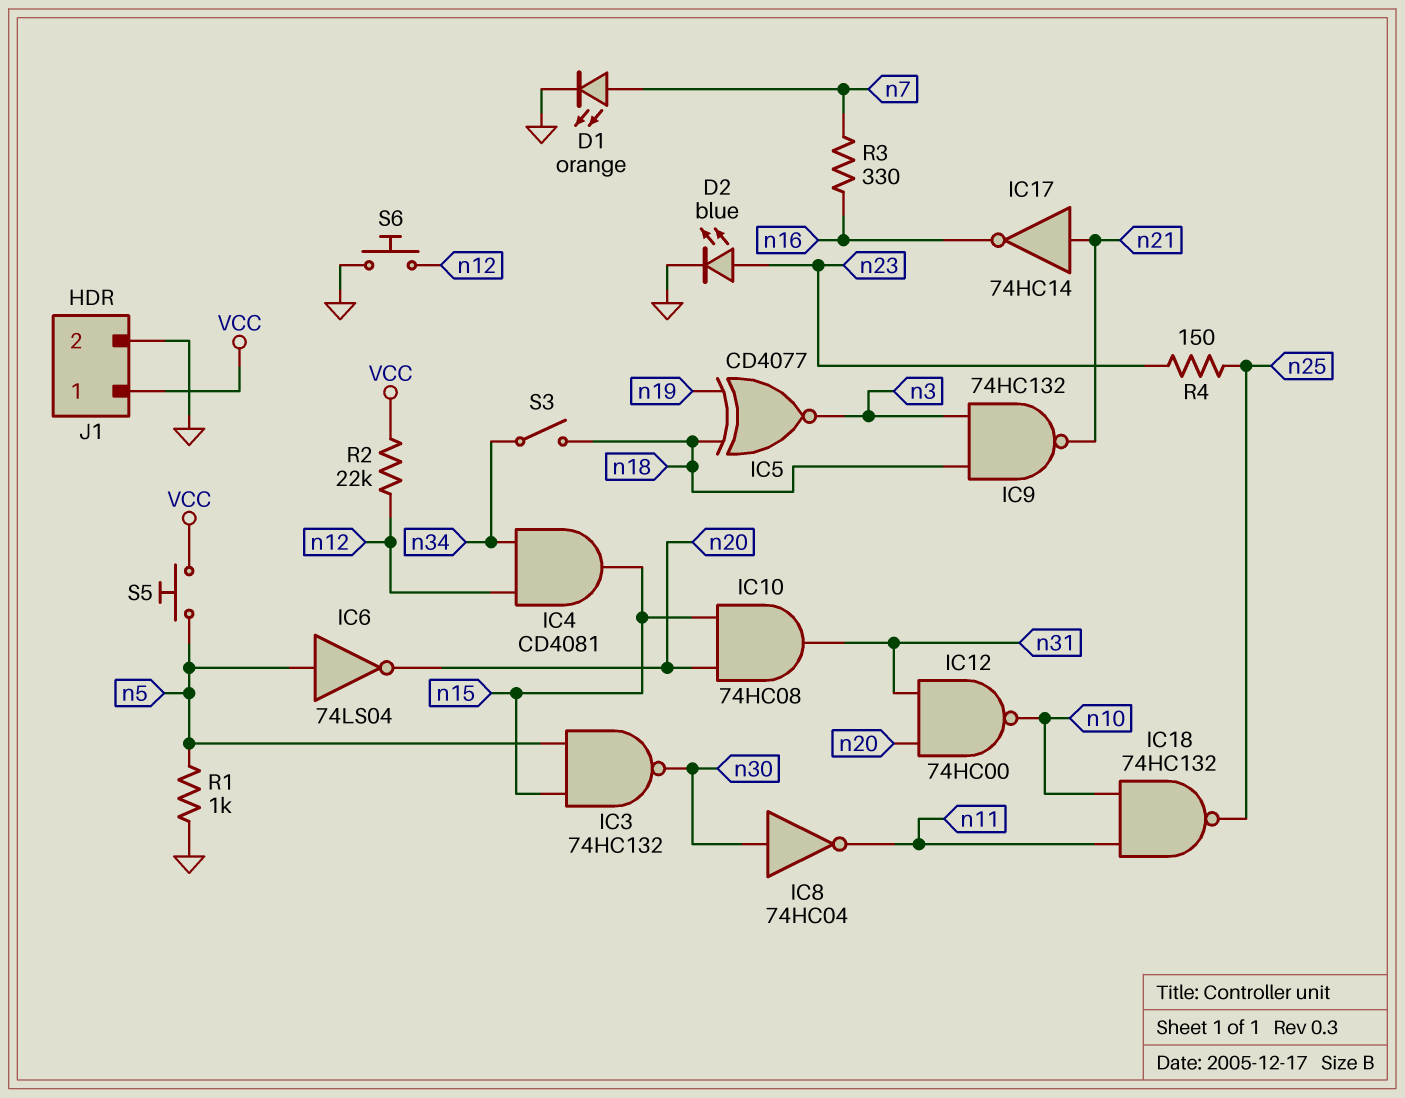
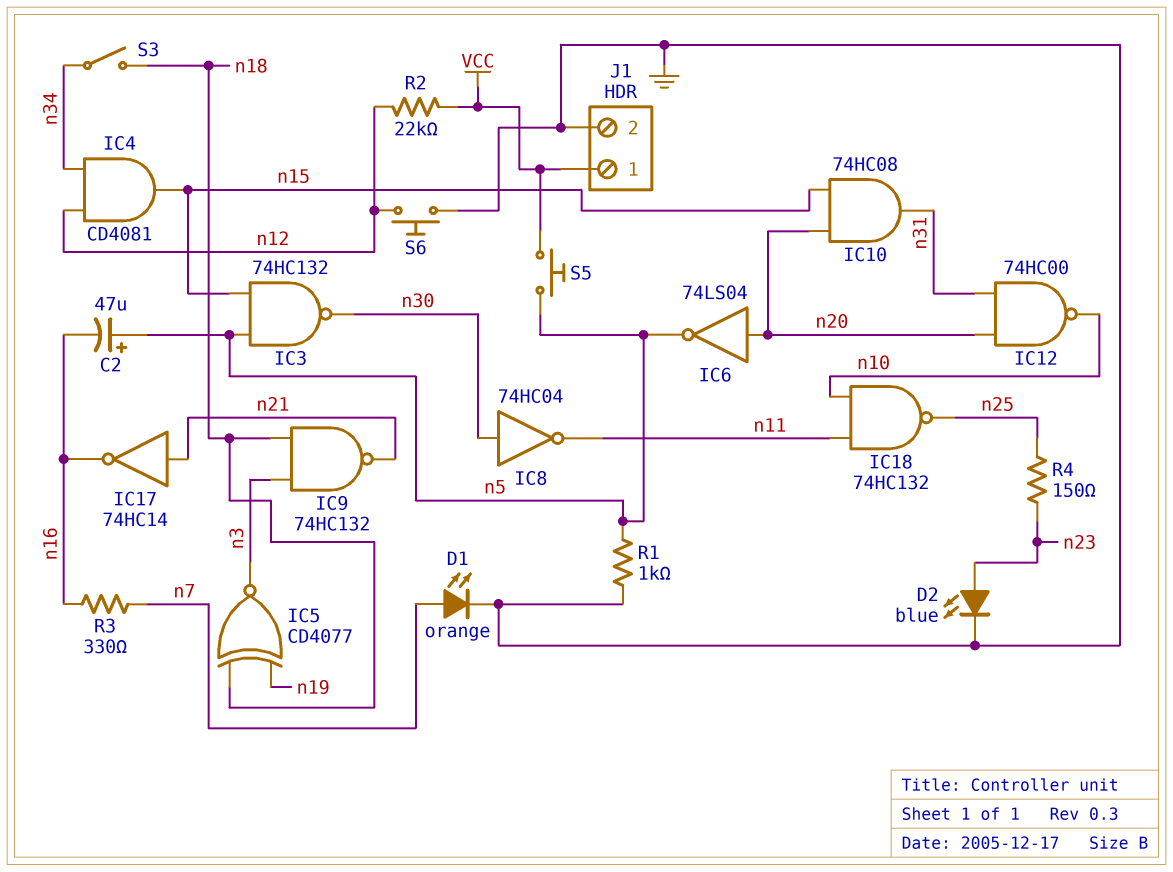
C2: none -> 47uF (plus n5, minus n16)
IC6: NOT 74LS04 (in n5, out n20) -> NOT 74LS04 (in n20, out n5)

